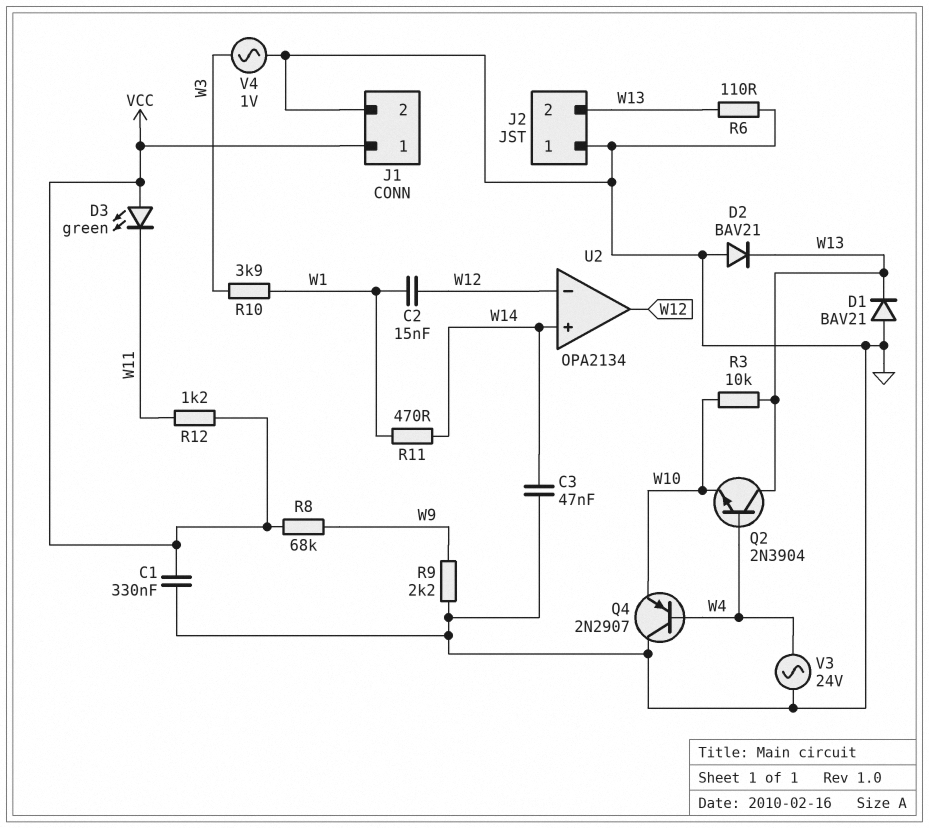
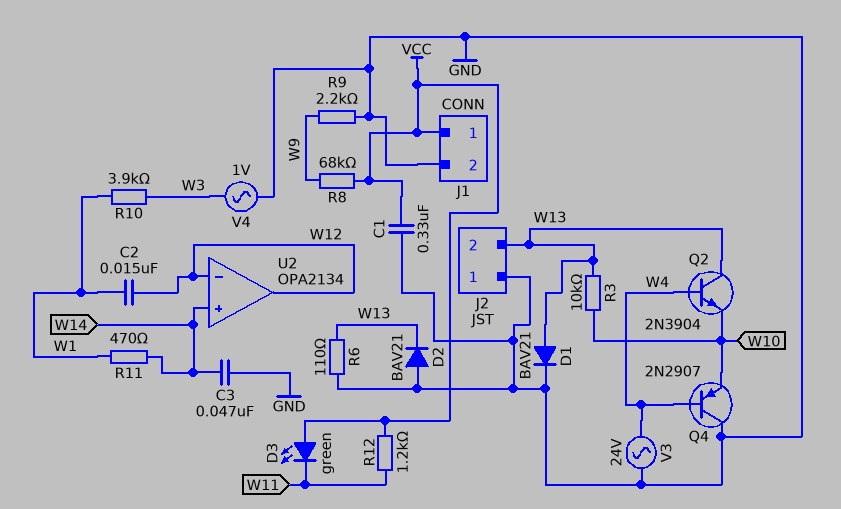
D1: diode BAV21 (A GND, K W13) -> diode BAV21 (A W13, K GND)

